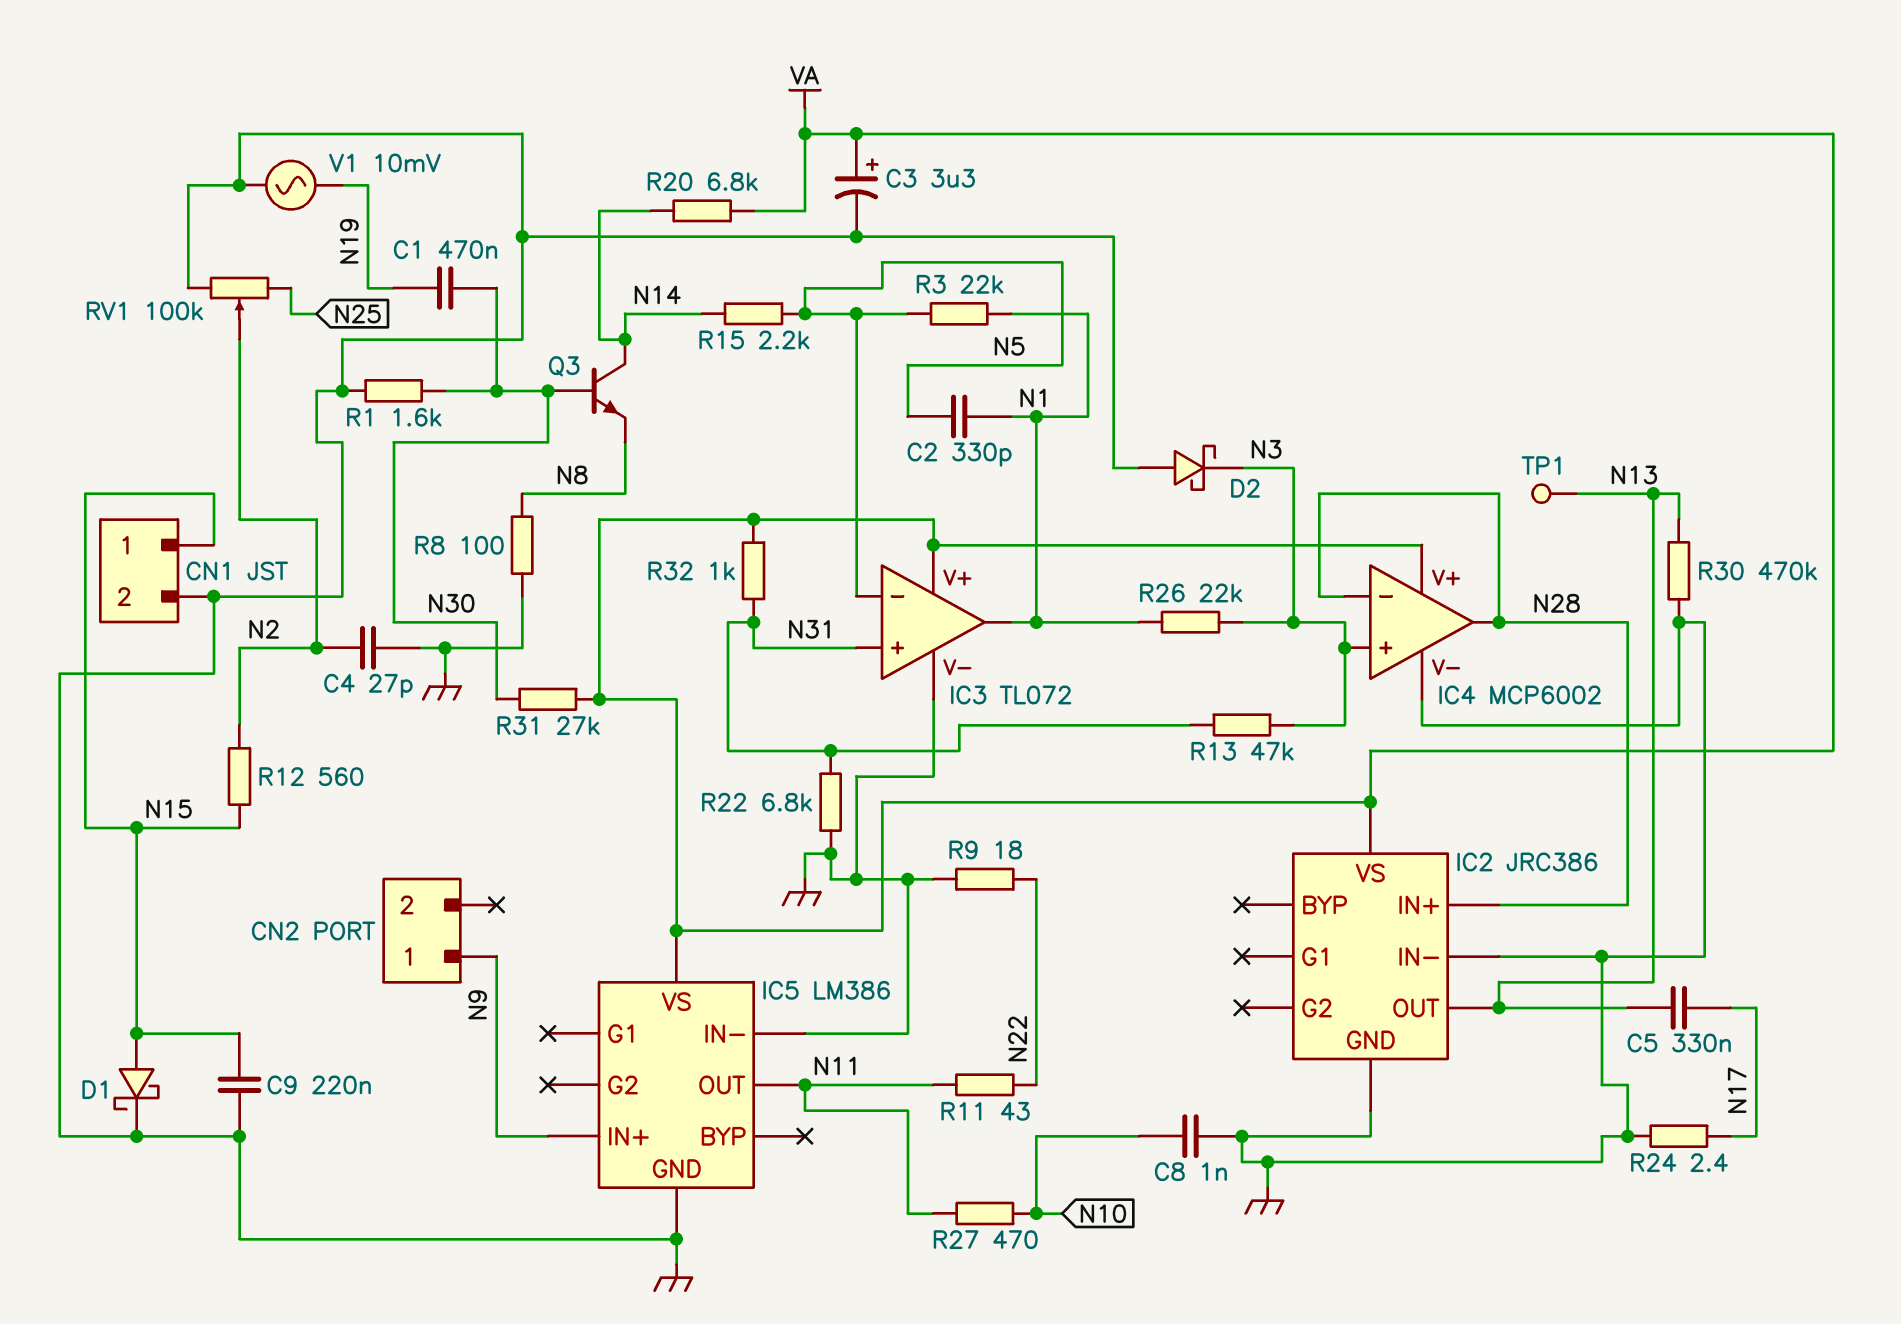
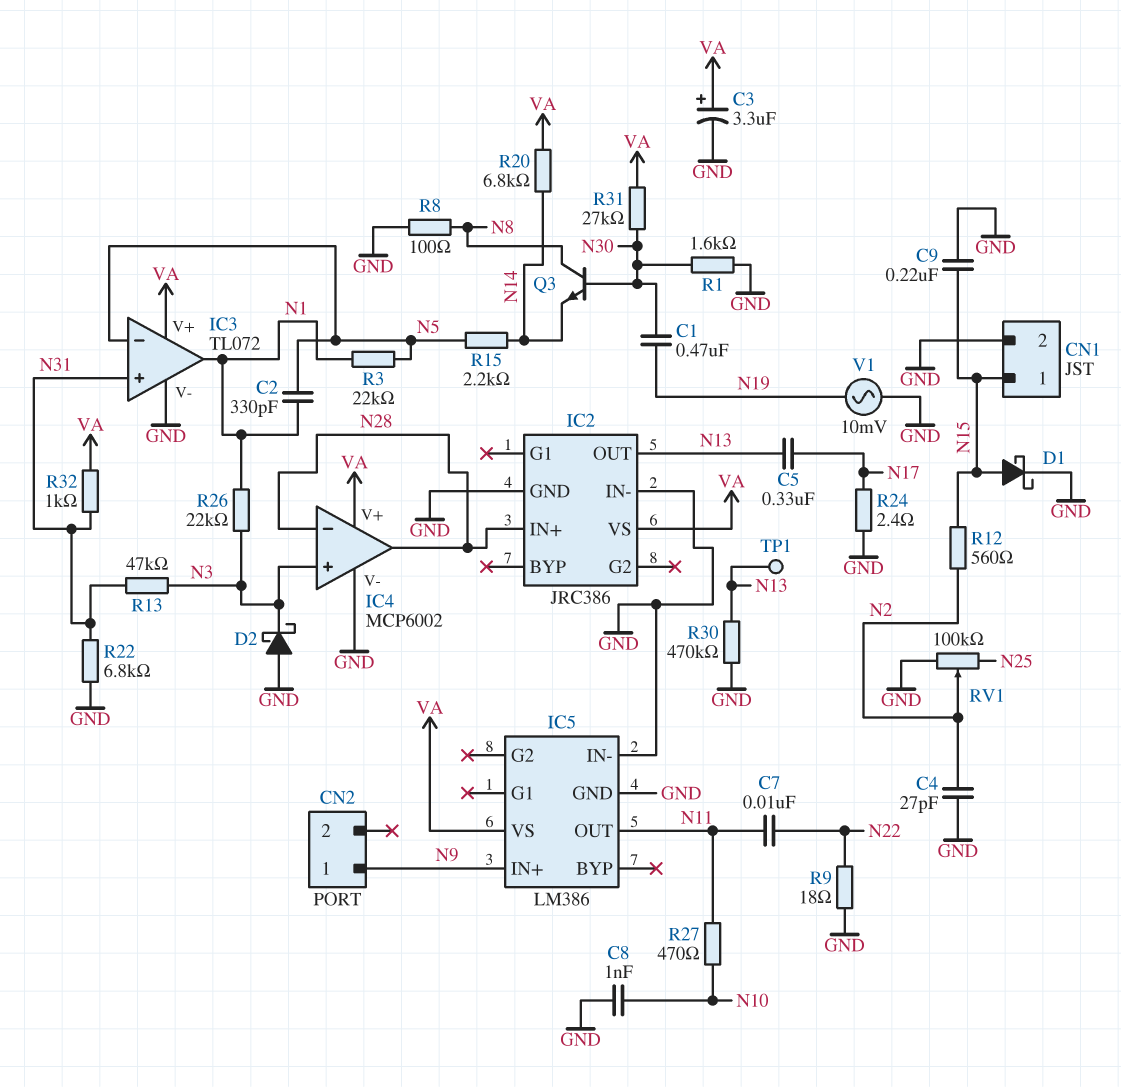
C7: none -> 10nF (N11, N22)
Q3: NPN (B N30, C N14, E N8) -> NPN (B N30, C N8, E N14)
R11: 43 (N11, N22) -> none

